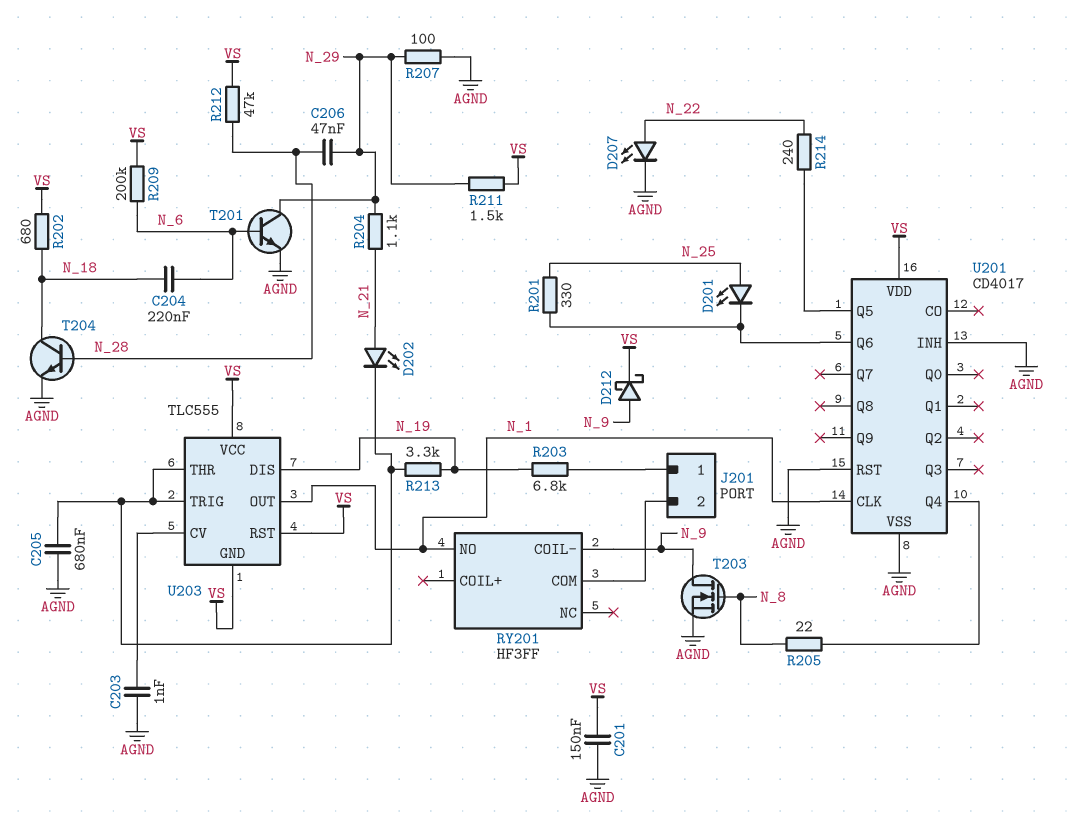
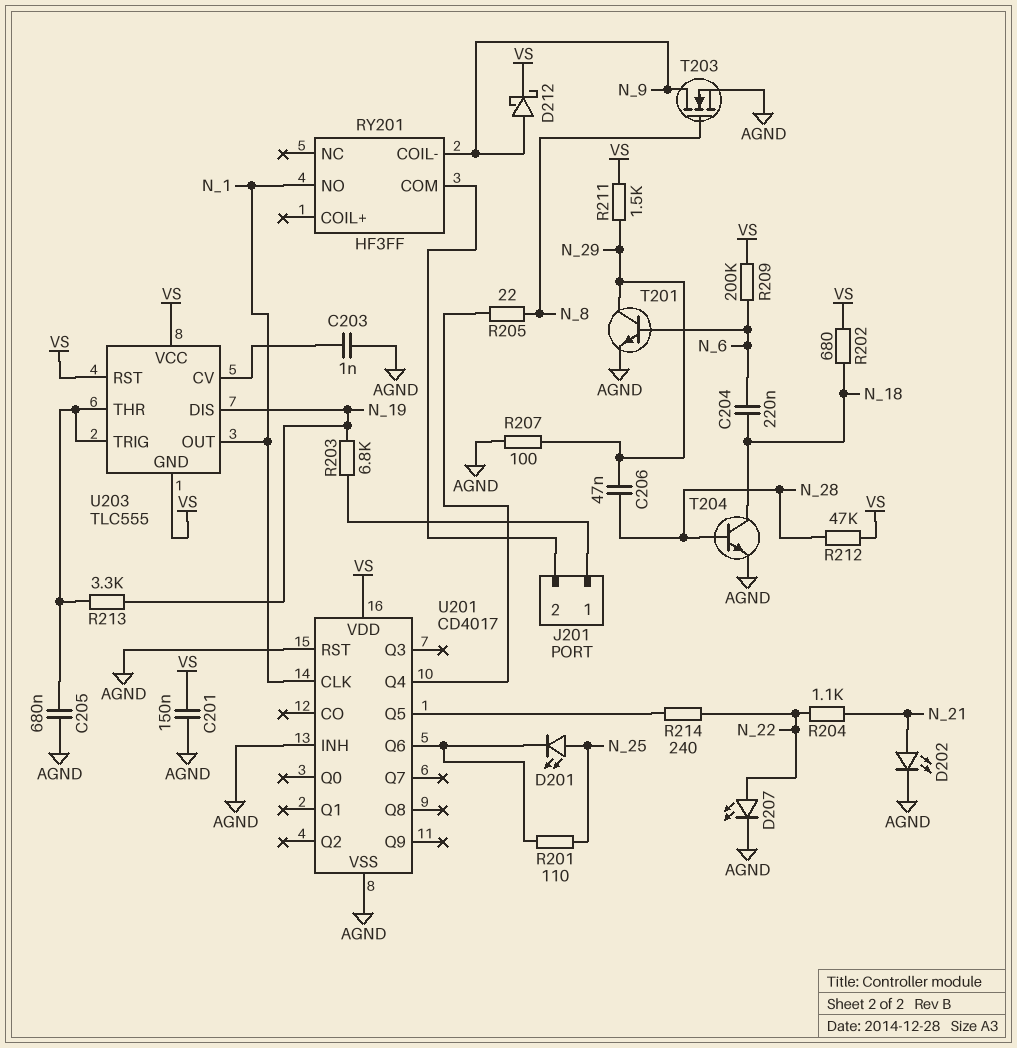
D202: LED (A N_21, K U203/THR) -> LED (A N_21, K AGND)
R201: 330 (N_25, U201/Q6) -> 110 (N_25, U201/Q6)
R204: 1.1k (N_21, N_29) -> 1.1k (N_21, N_22)

